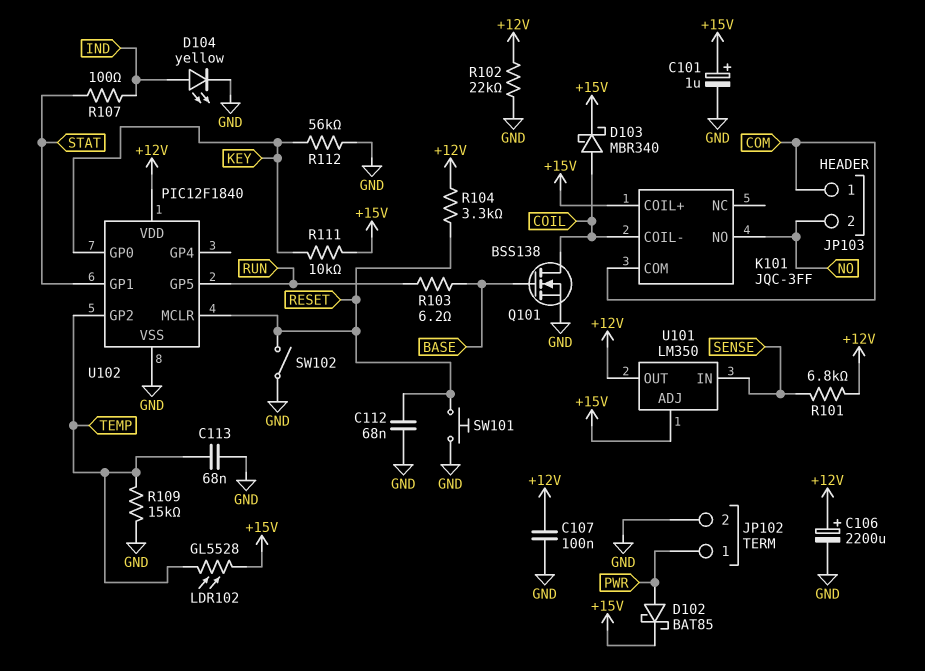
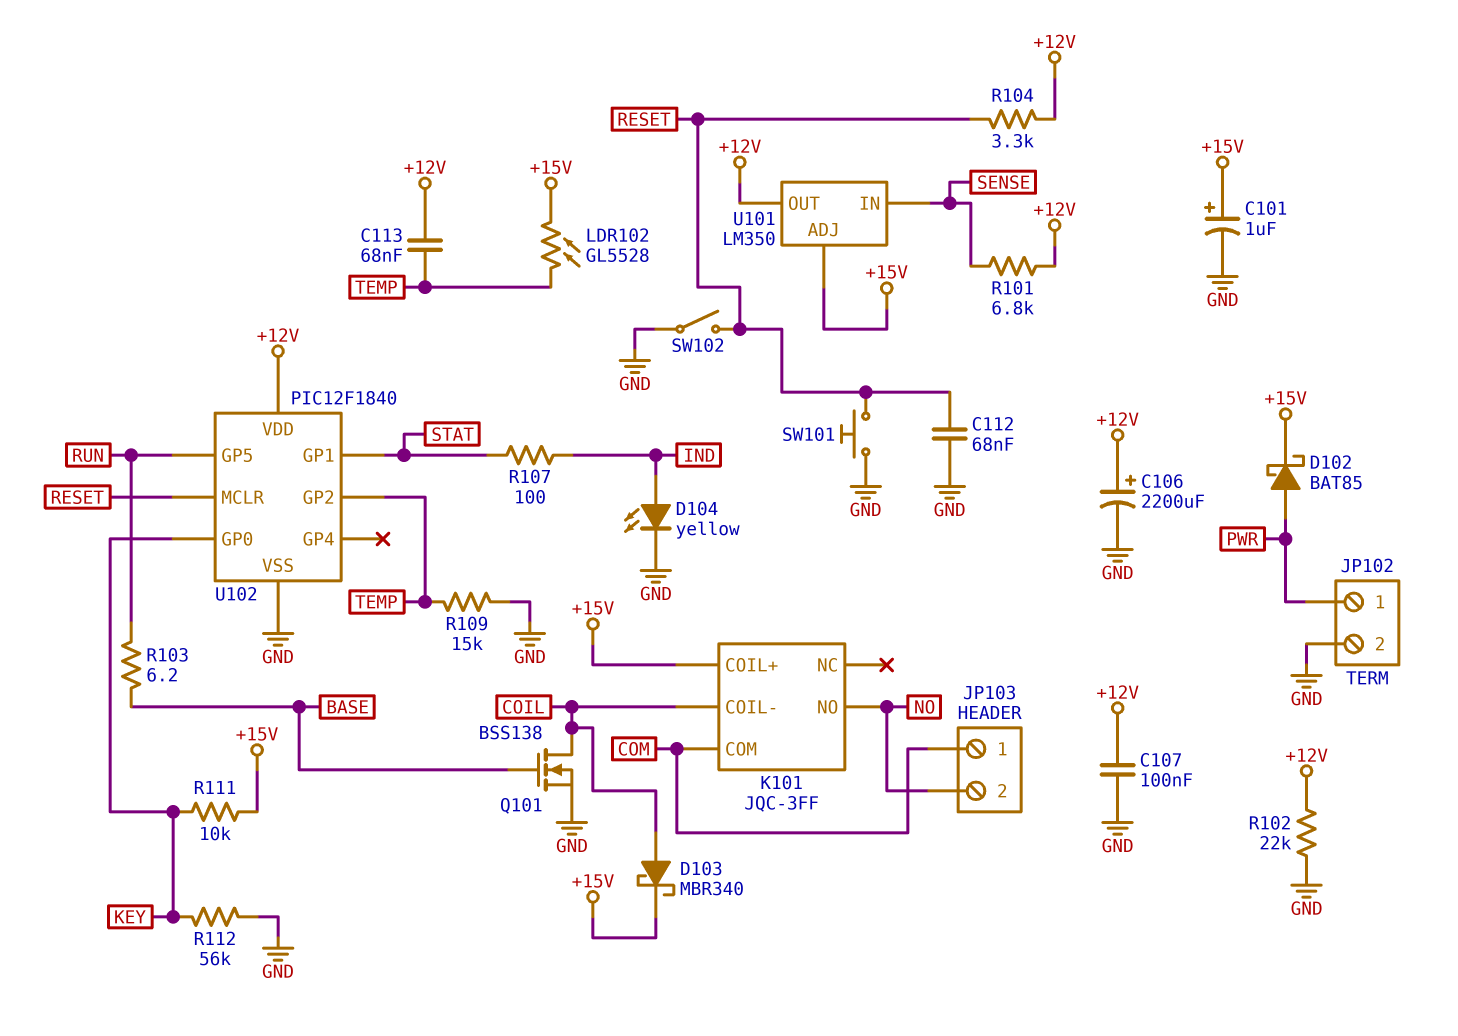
C113: 68nF (GND, TEMP) -> 68nF (+12V, TEMP)

